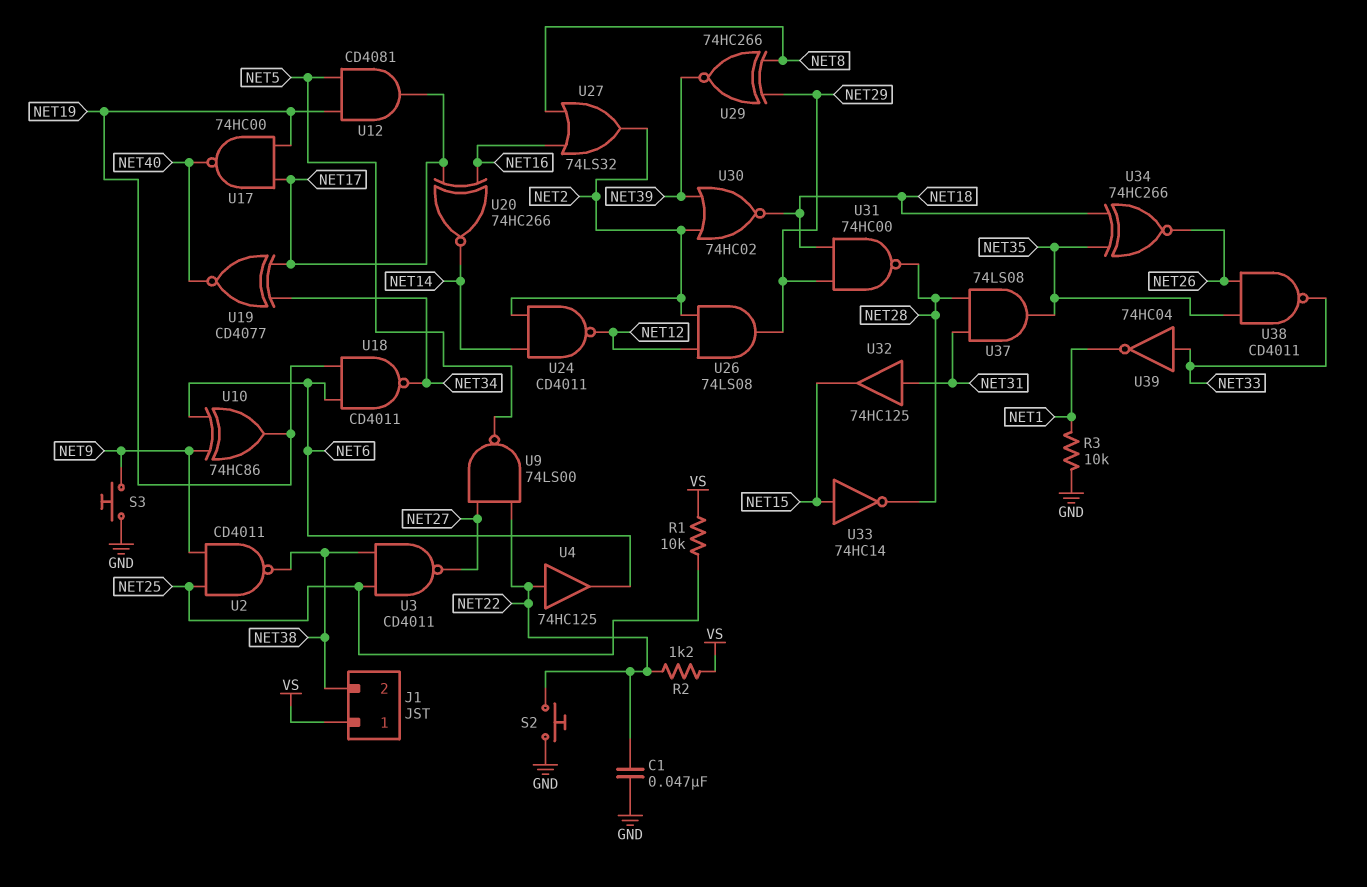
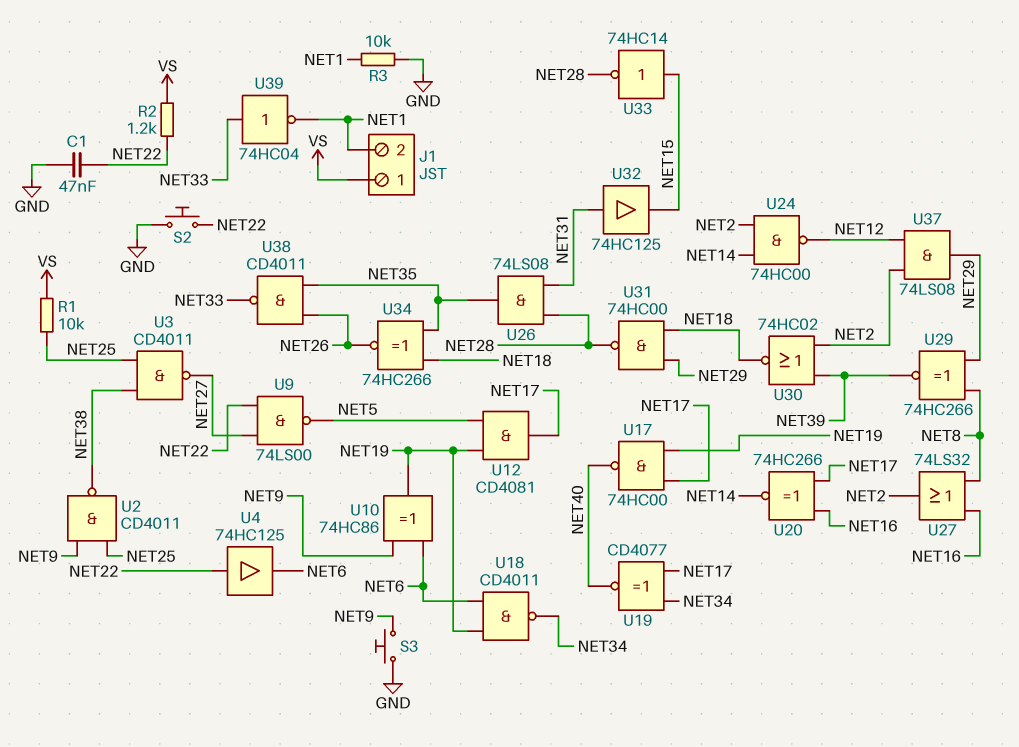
J1 pin 2: NET38 -> NET1
U24: NAND CD4011 (in NET2, in NET14, out NET12) -> NAND 74HC00 (in NET2, in NET14, out NET12)
U26: AND 74LS08 (in NET2, in NET12, out NET29) -> AND 74LS08 (in NET28, in NET31, out NET35)
U37: AND 74LS08 (in NET28, in NET31, out NET35) -> AND 74LS08 (in NET2, in NET12, out NET29)

